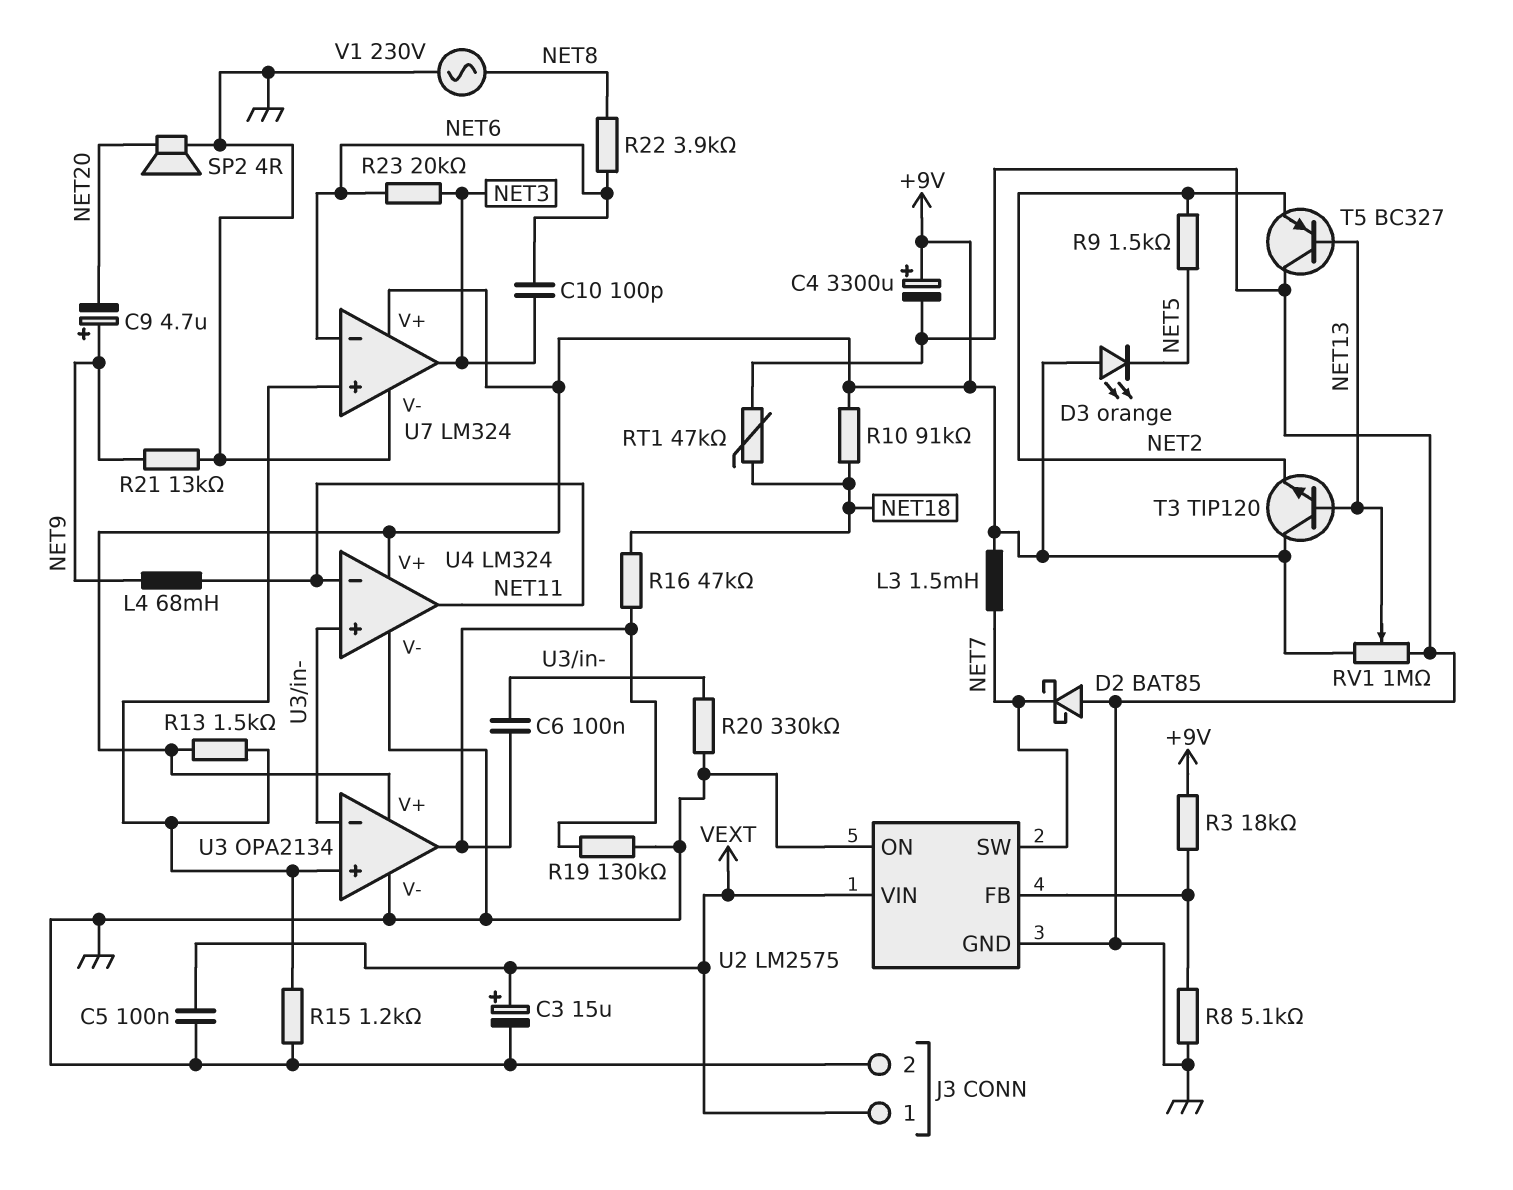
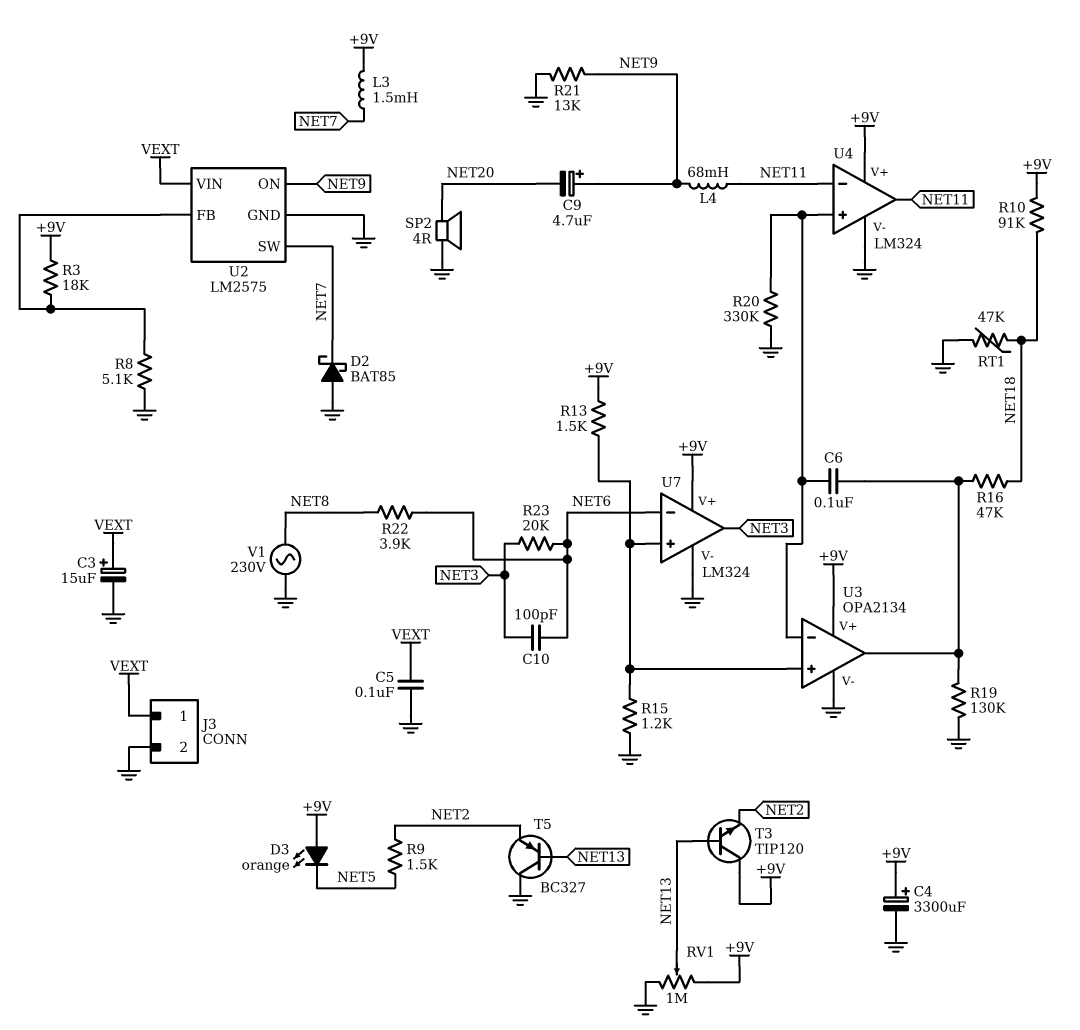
U2 pin ON: GND -> NET9

